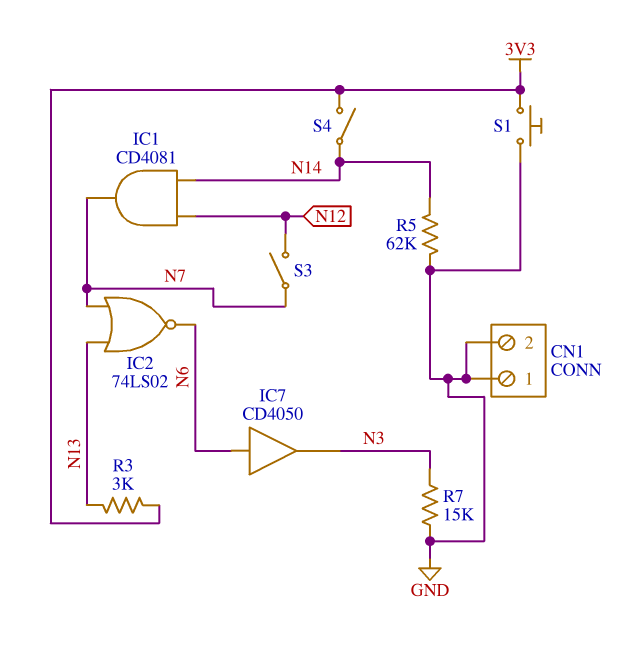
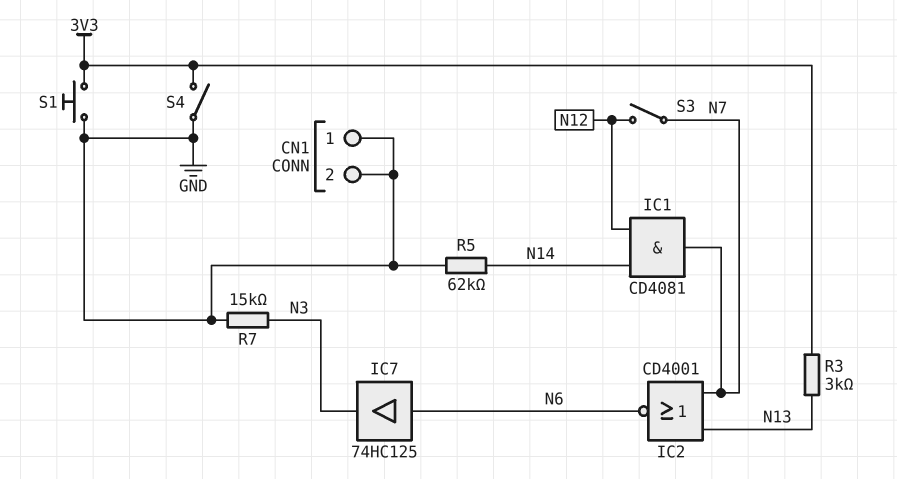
IC2: NOR 74LS02 (in N7, in N13, out N6) -> NOR CD4001 (in N7, in N13, out N6)
IC7: buffer CD4050 (in N6, out N3) -> buffer 74HC125 (in N6, out N3)
S4: switch (3V3, N14) -> switch (3V3, GND)

